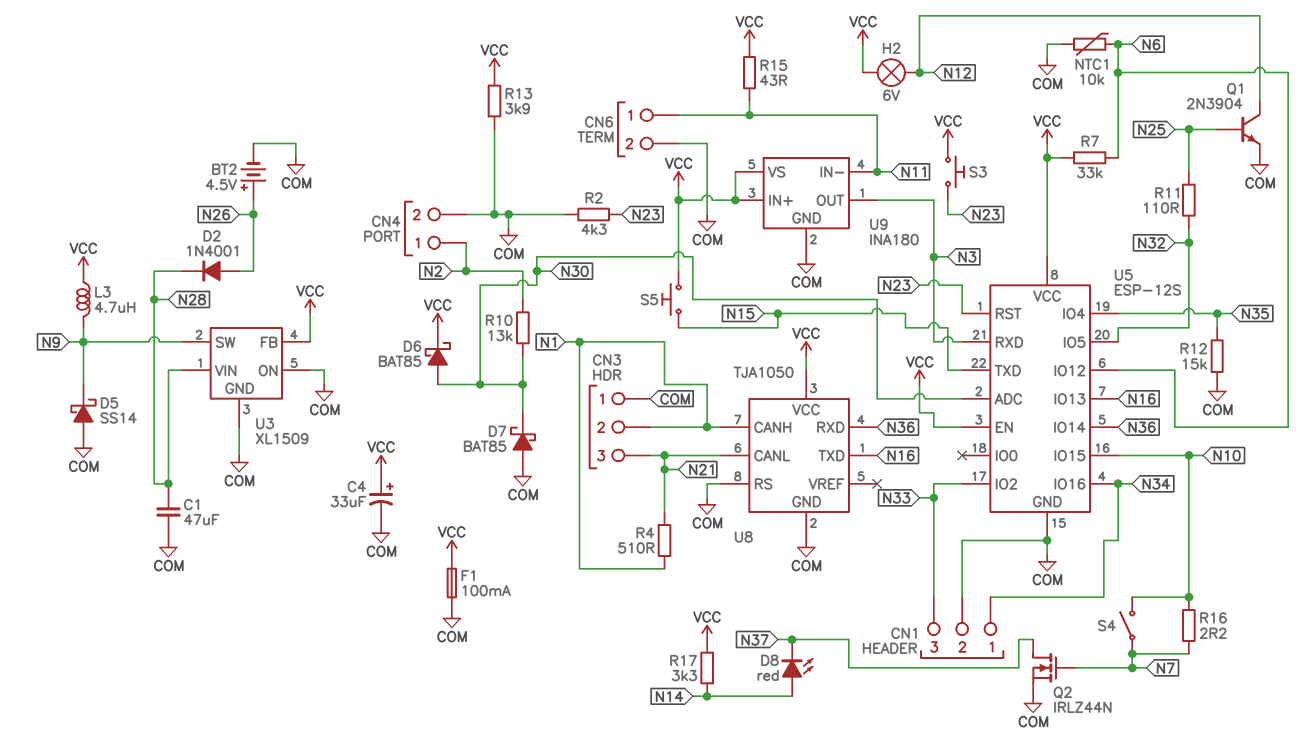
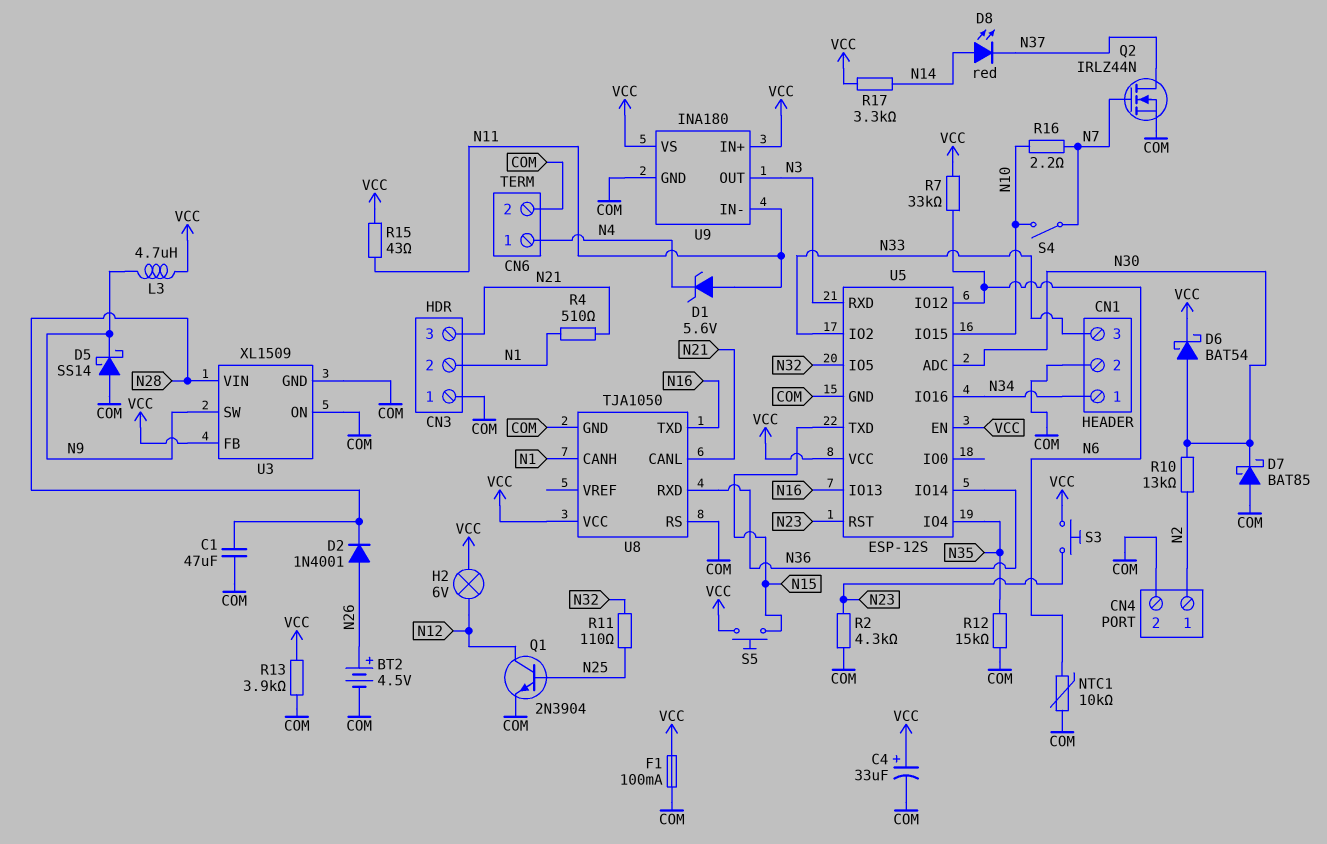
CN6 pin 1: N11 -> N4
D1: none -> zener 5.6V (A N11, K N4)
D6: schottky BAT85 (A N30, K VCC) -> schottky BAT54 (A N30, K VCC)

